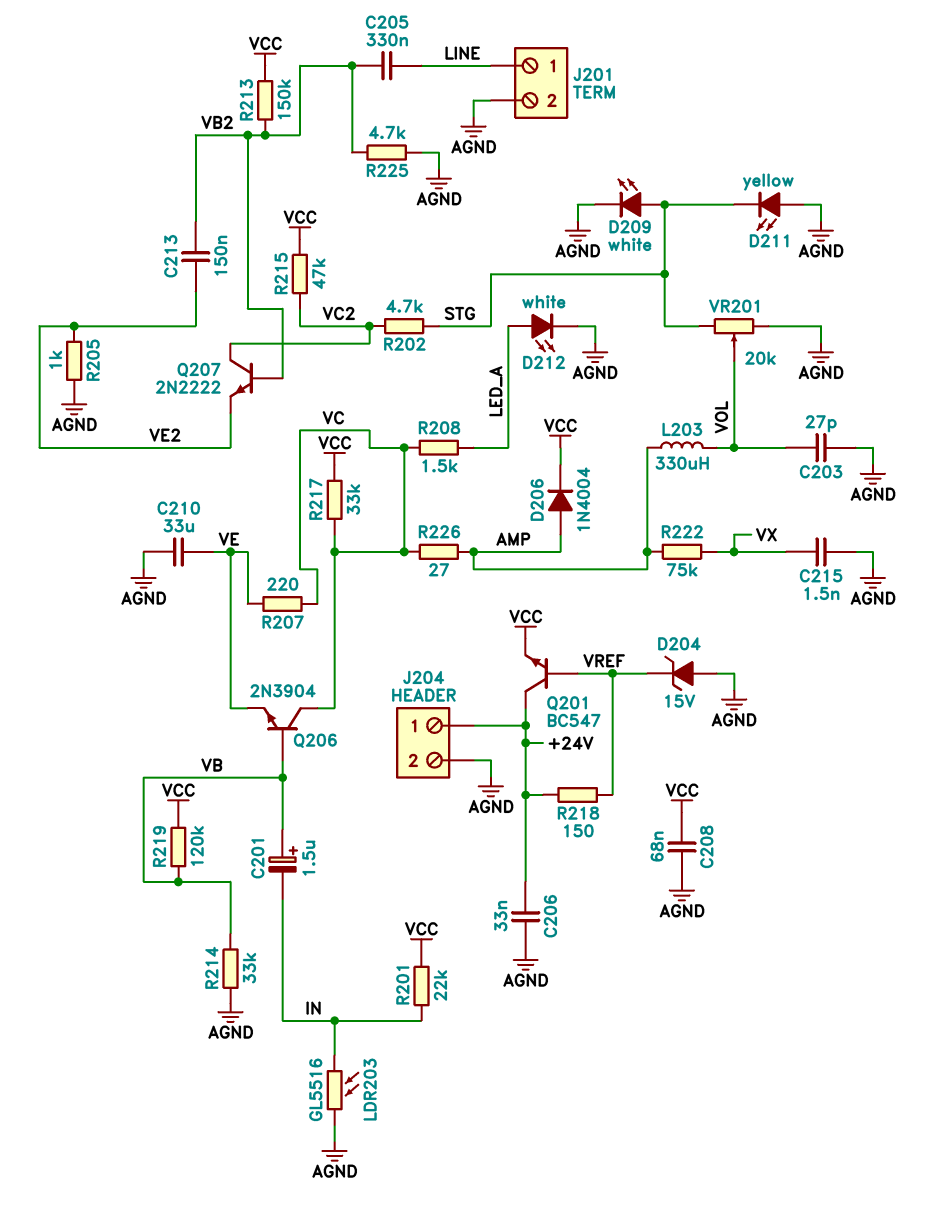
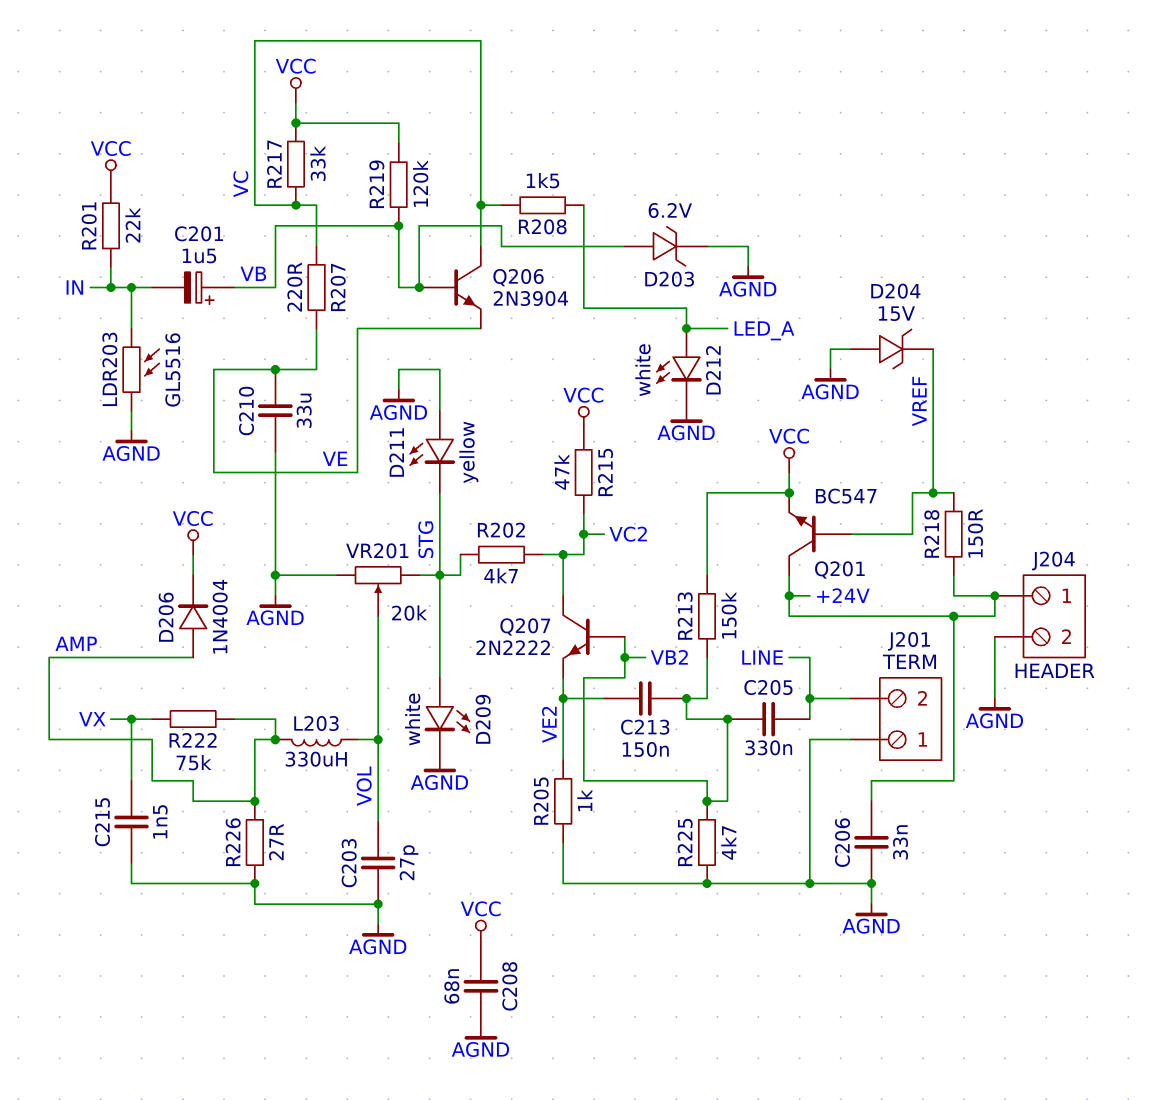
D203: none -> zener 6.2V (A VB, K AGND)
J201 pin 1: LINE -> AGND
J201 pin 2: AGND -> LINE
R214: 33k (AGND, VB) -> none
R226: 27 (AMP, VC) -> 27 (AGND, AMP)

